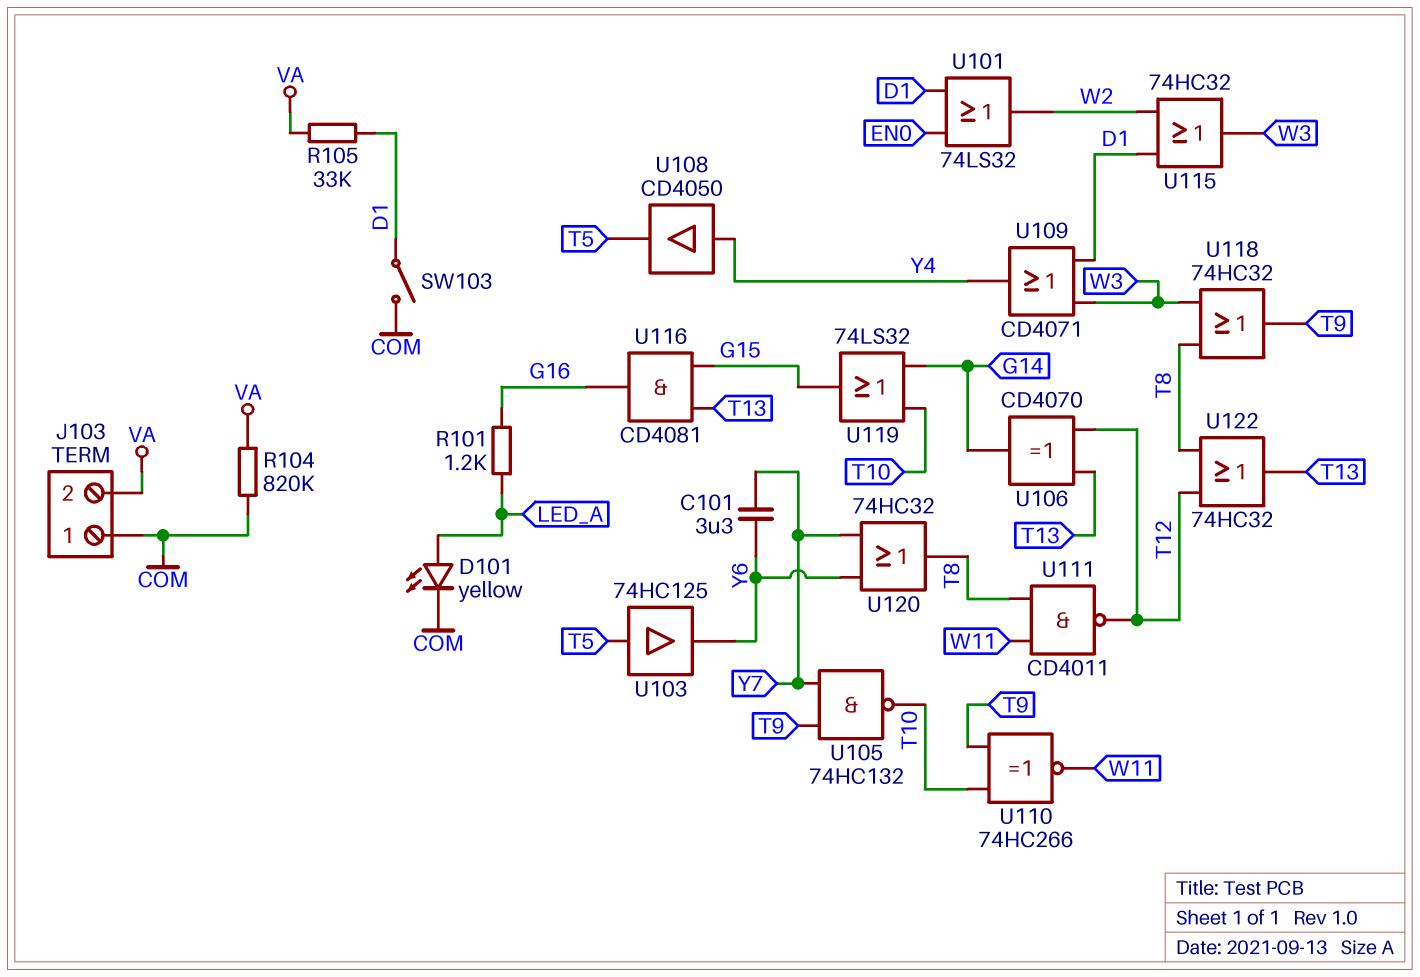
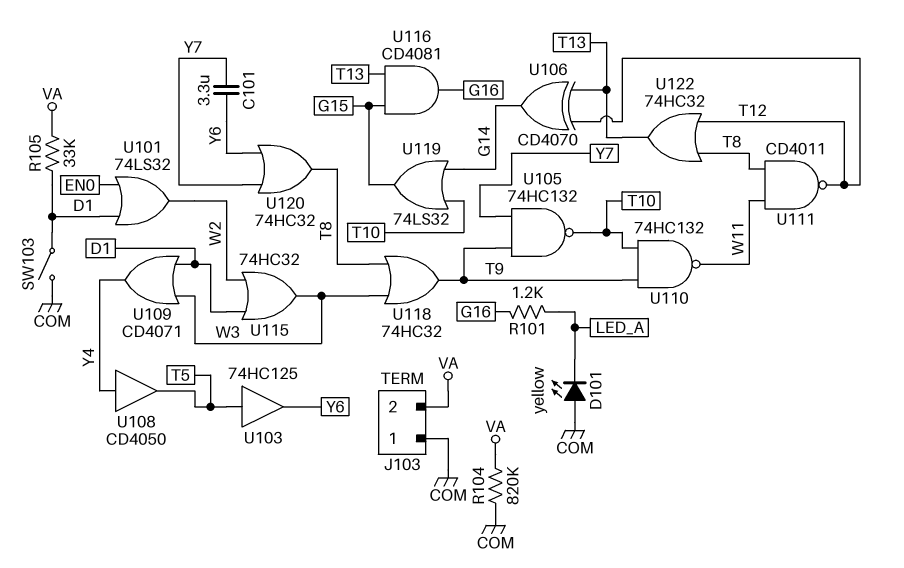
D101: LED yellow (A LED_A, K COM) -> LED yellow (A COM, K LED_A)
U110: XNOR 74HC266 (in T9, in T10, out W11) -> NAND 74HC132 (in T9, in T10, out W11)

